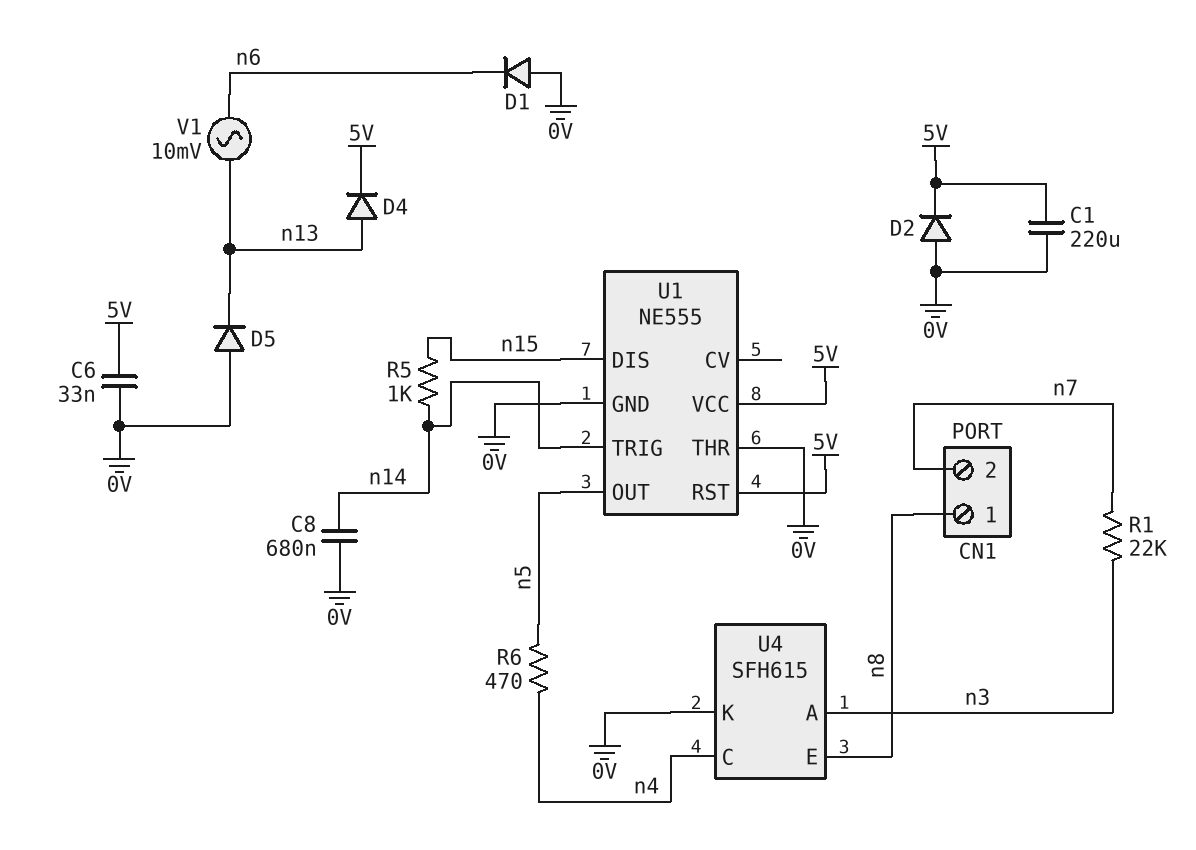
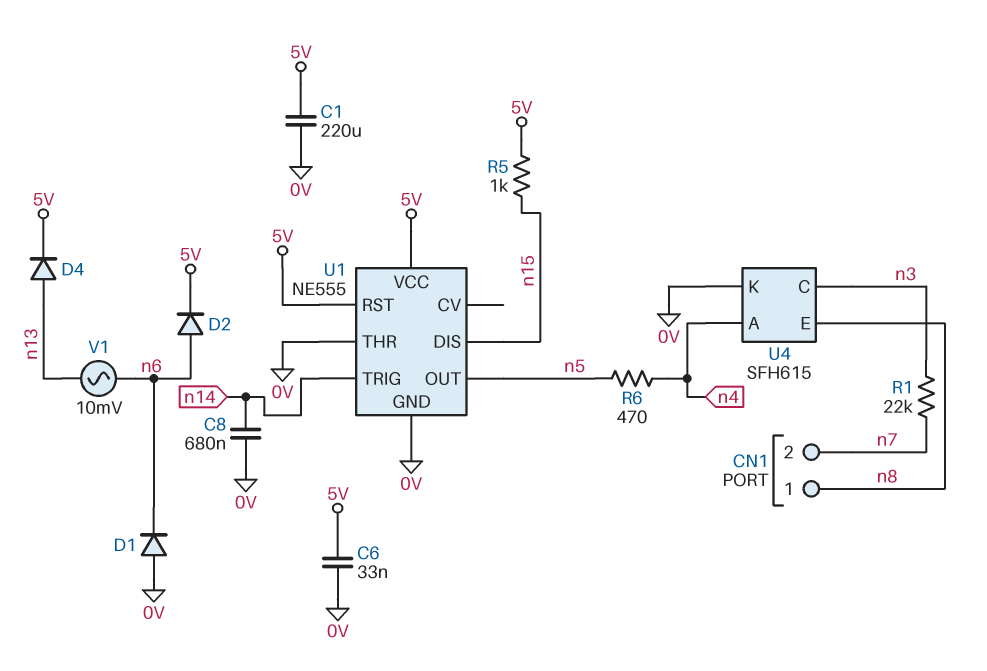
D2: diode (A 0V, K 5V) -> diode (A n6, K 5V)
D5: diode (A 0V, K n13) -> none
R5: 1k (n14, n15) -> 1k (5V, n15)
U4 pin A: n3 -> n4
U4 pin C: n4 -> n3

